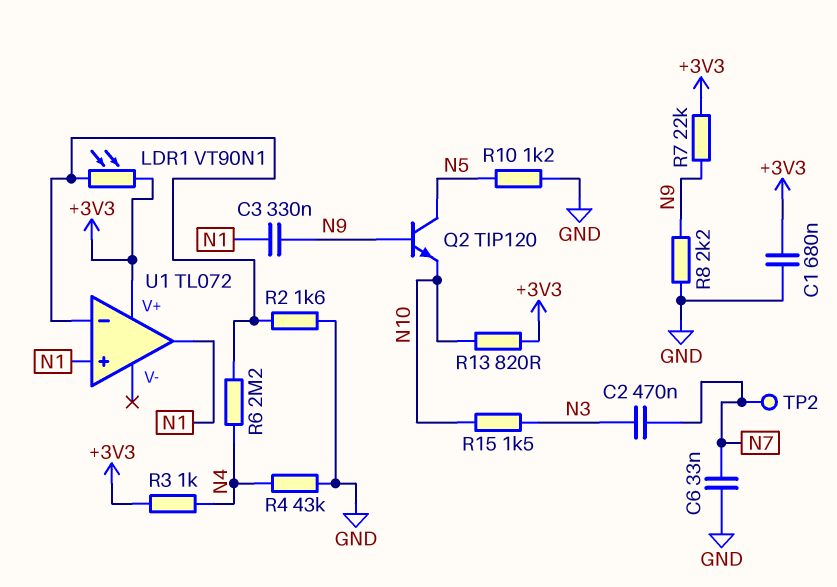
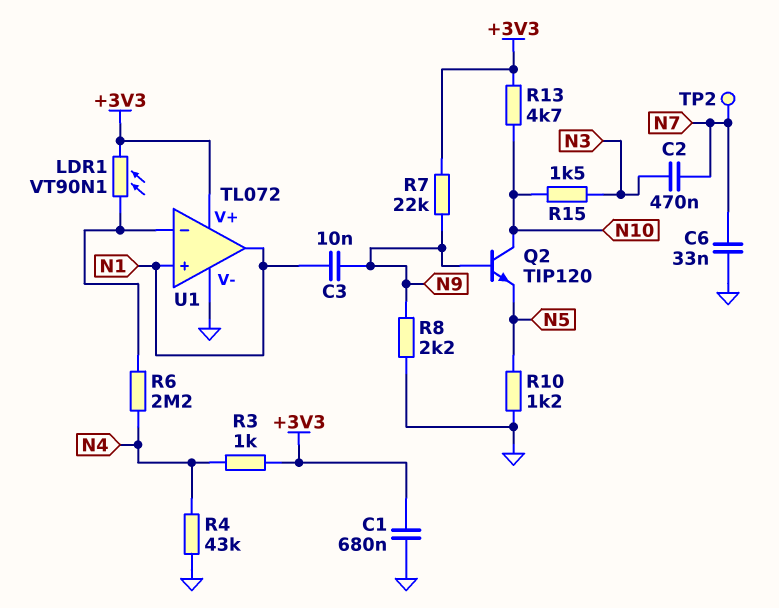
C3: 330nF (N1, N9) -> 10nF (N1, N9)
Q2: NPN TIP120 (B N9, C N5, E N10) -> NPN TIP120 (B N9, C N10, E N5)
R2: 1.6k (GND, U1/in-) -> none
R13: 820 (+3V3, N10) -> 4.7k (+3V3, N10)
U1 pin V-: none -> GND

